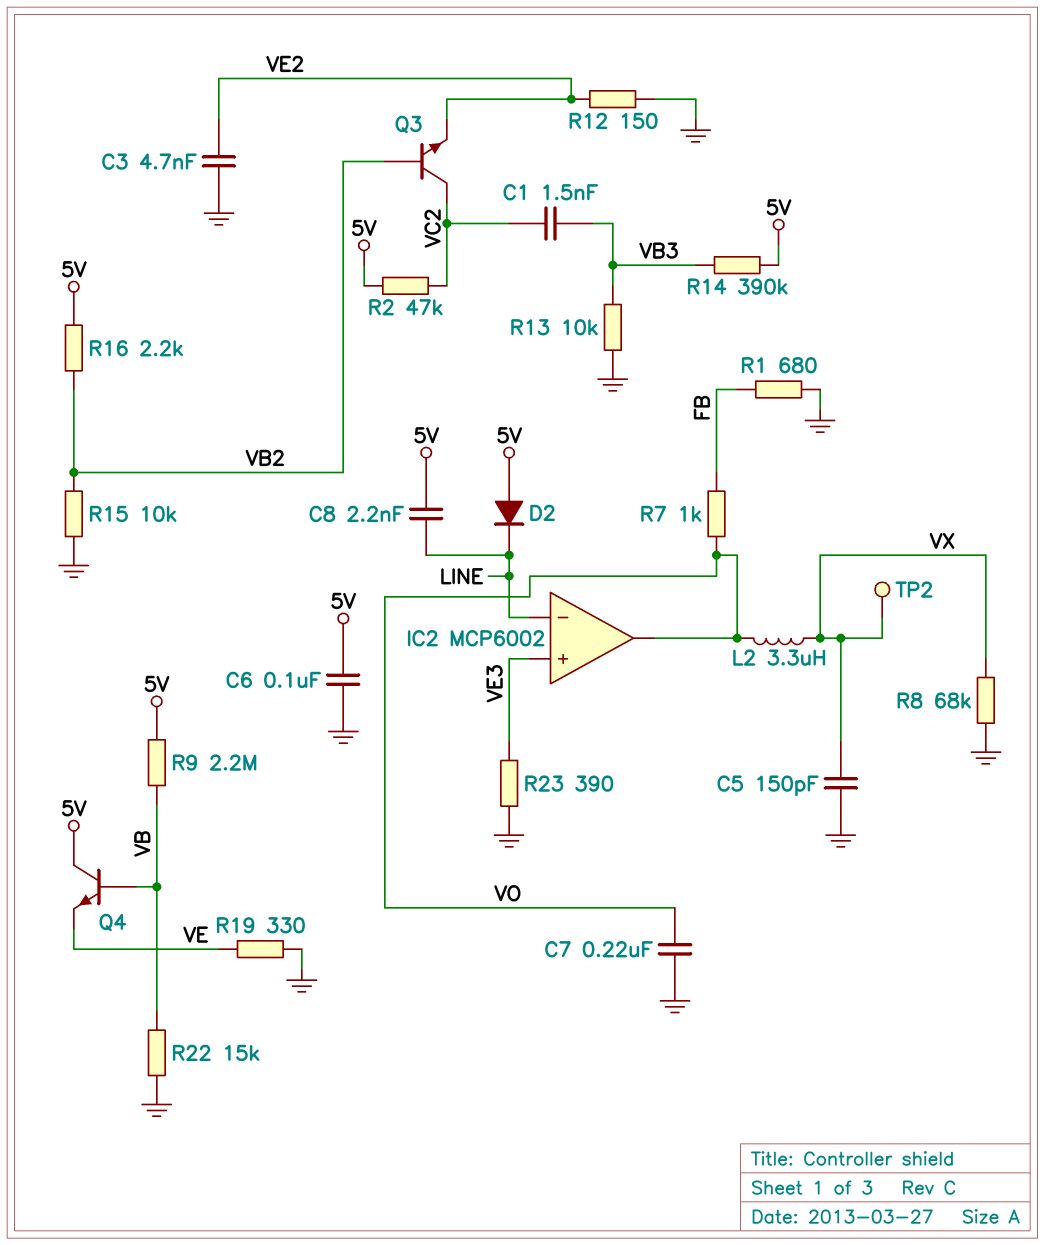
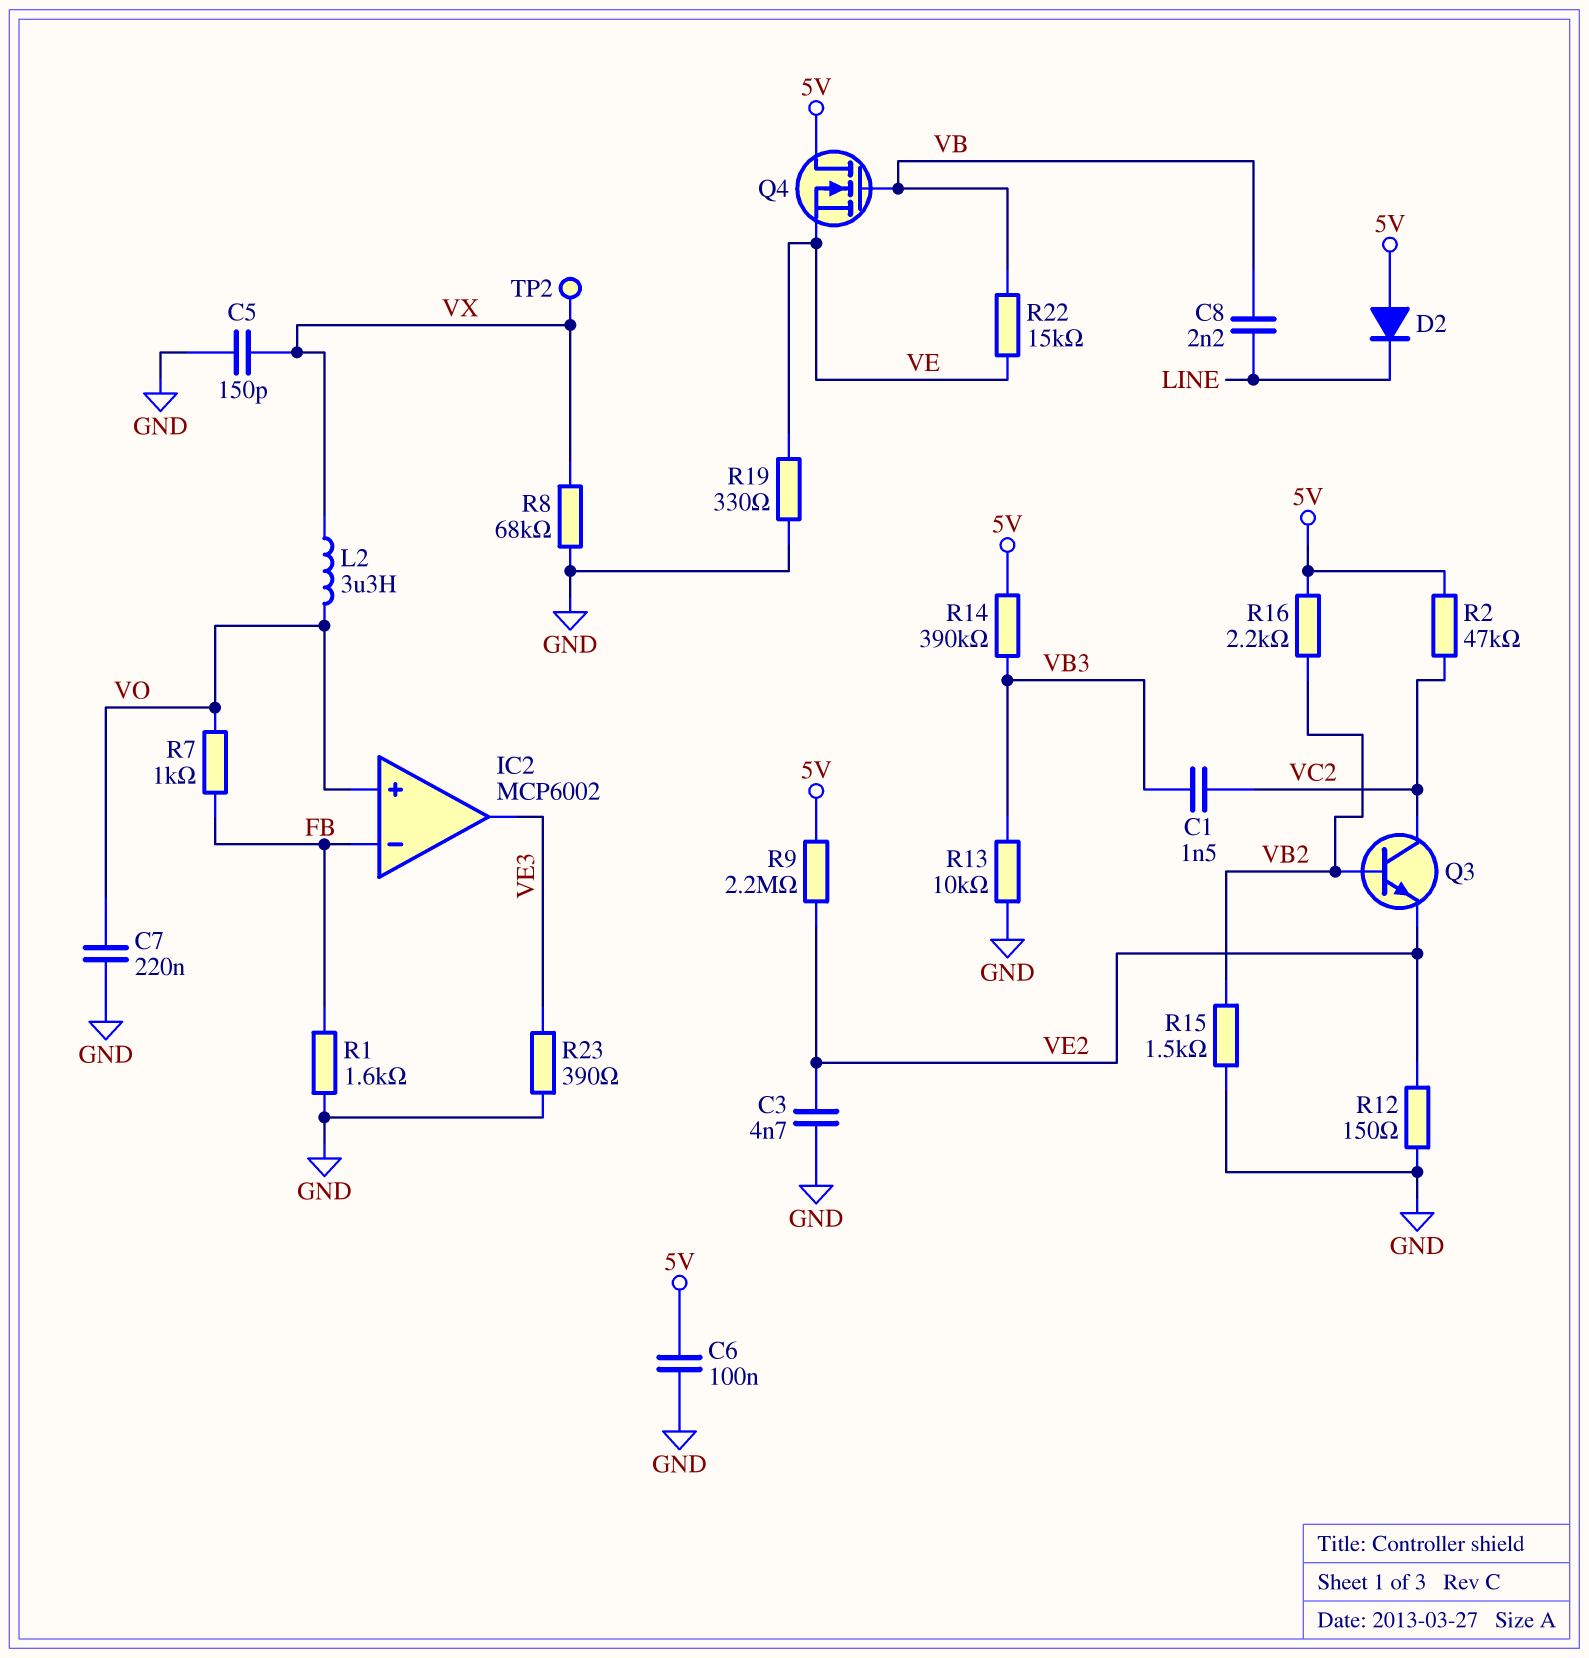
C8: 2.2nF (5V, LINE) -> 2.2nF (LINE, VB)
IC2 pin in+: VE3 -> VO
IC2 pin in-: LINE -> FB
IC2 pin out: VO -> VE3
Q4: NPN (B VB, C 5V, E VE) -> NMOS (G VB, D 5V, S VE)
R1: 680 (FB, GND) -> 1.6k (FB, GND)
R9: 2.2M (5V, VB) -> 2.2M (5V, VE2)
R15: 10k (GND, VB2) -> 1.5k (GND, VB2)
R22: 15k (GND, VB) -> 15k (VB, VE)

